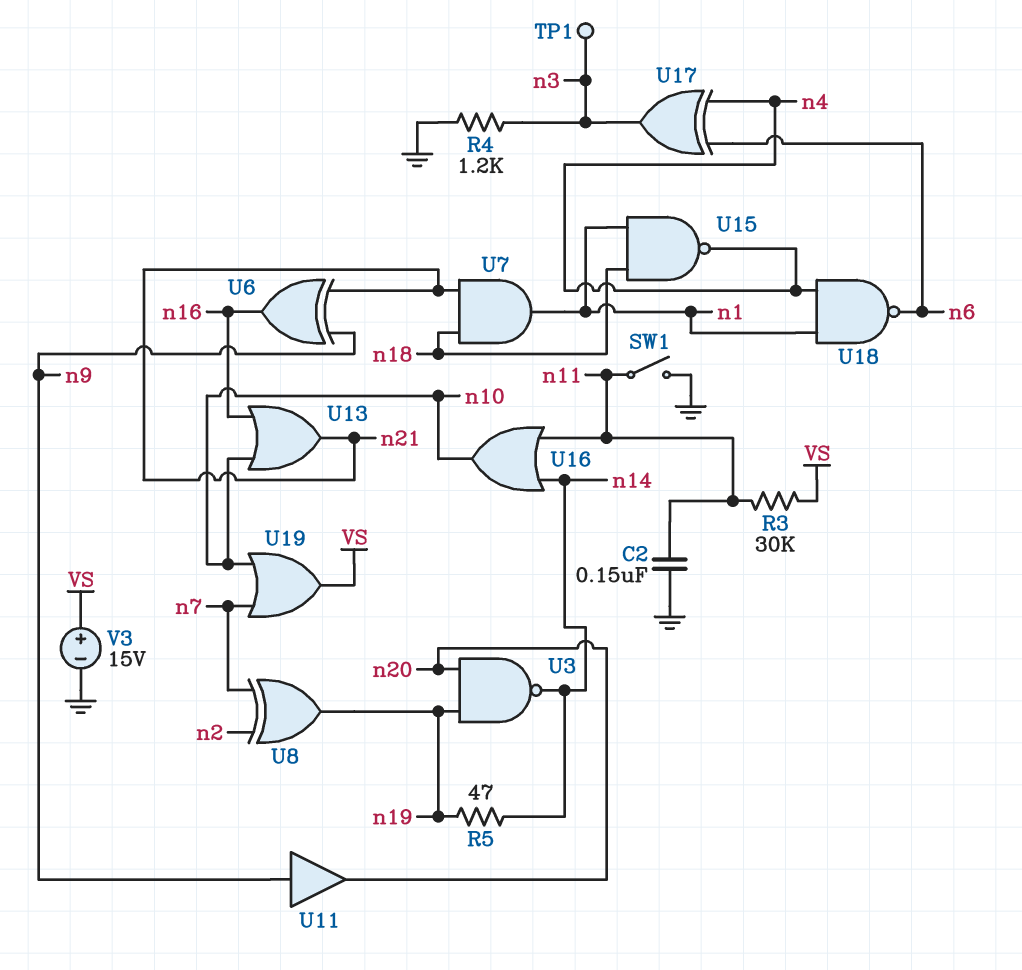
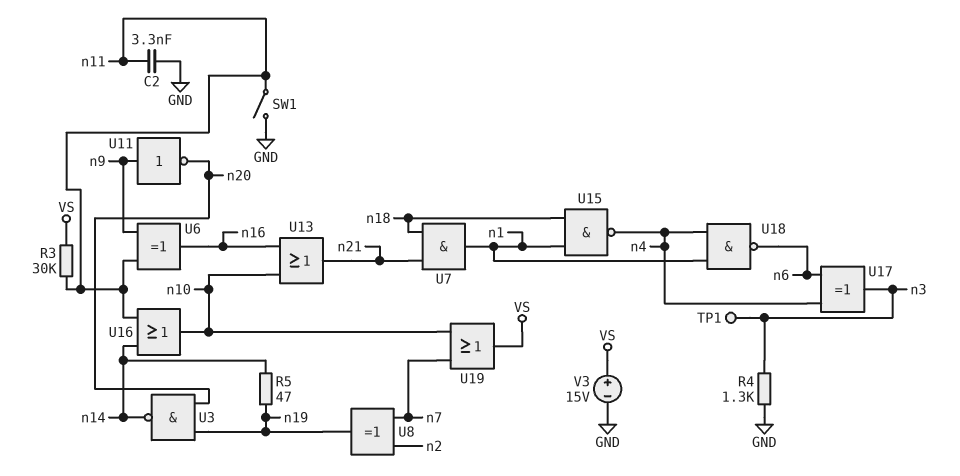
C2: 150nF (GND, n11) -> 3.3nF (GND, n11)
R4: 1.2k (GND, n3) -> 1.3k (GND, n3)
U6: XOR (in n9, in n21, out n16) -> XOR (in n9, in n11, out n16)
U11: buffer (in n9, out n20) -> NOT (in n9, out n20)

